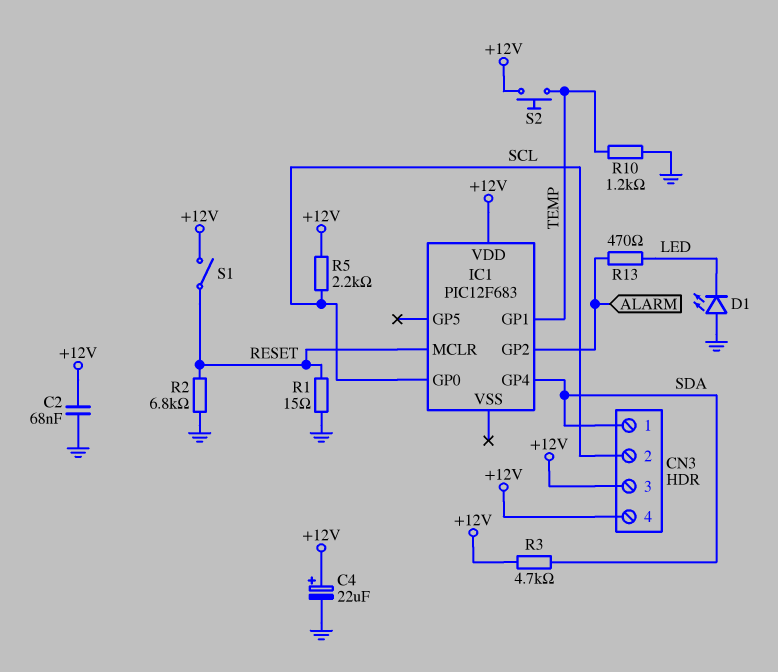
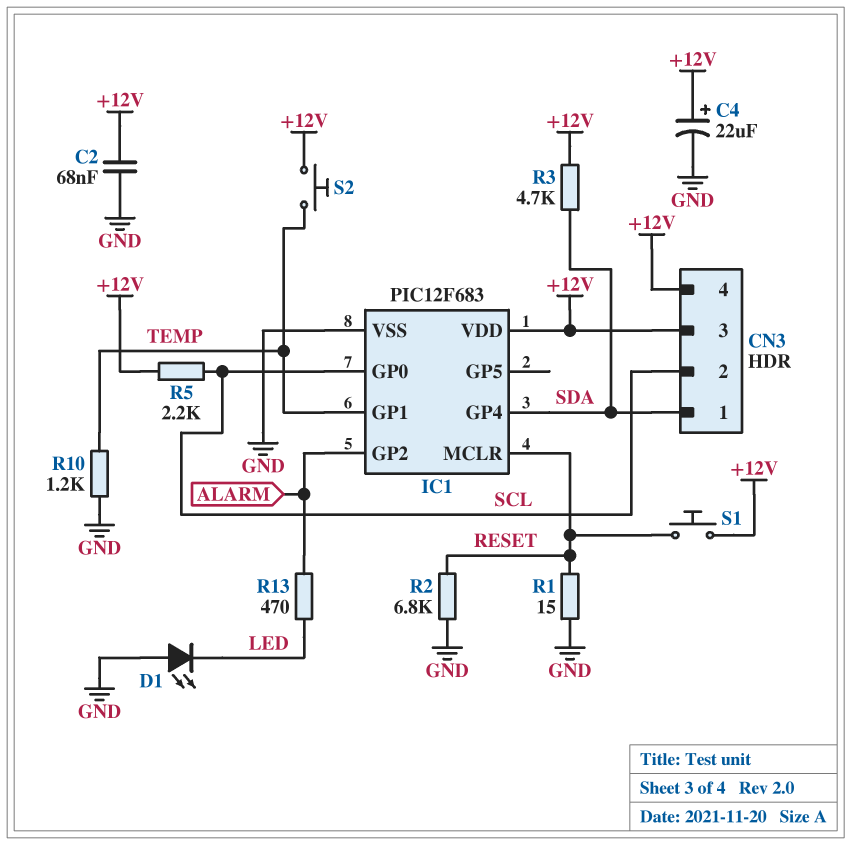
IC1 pin VSS: none -> GND
S1: switch (+12V, RESET) -> button (+12V, RESET)

